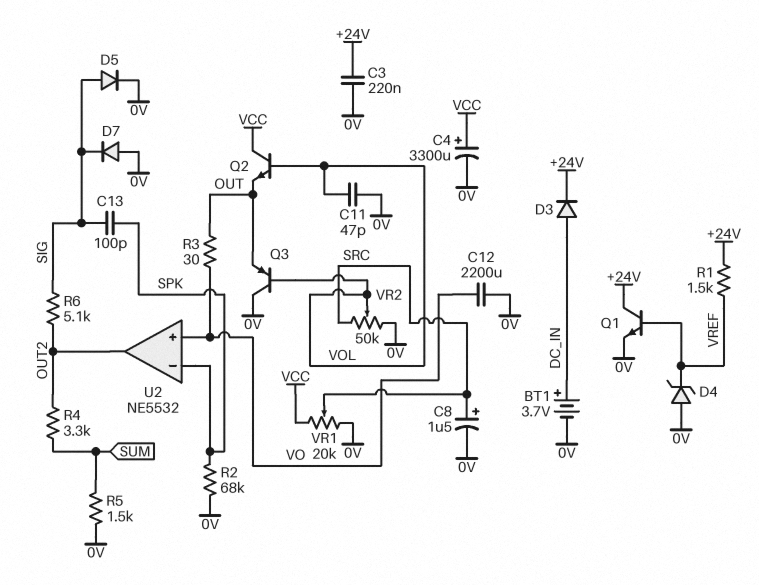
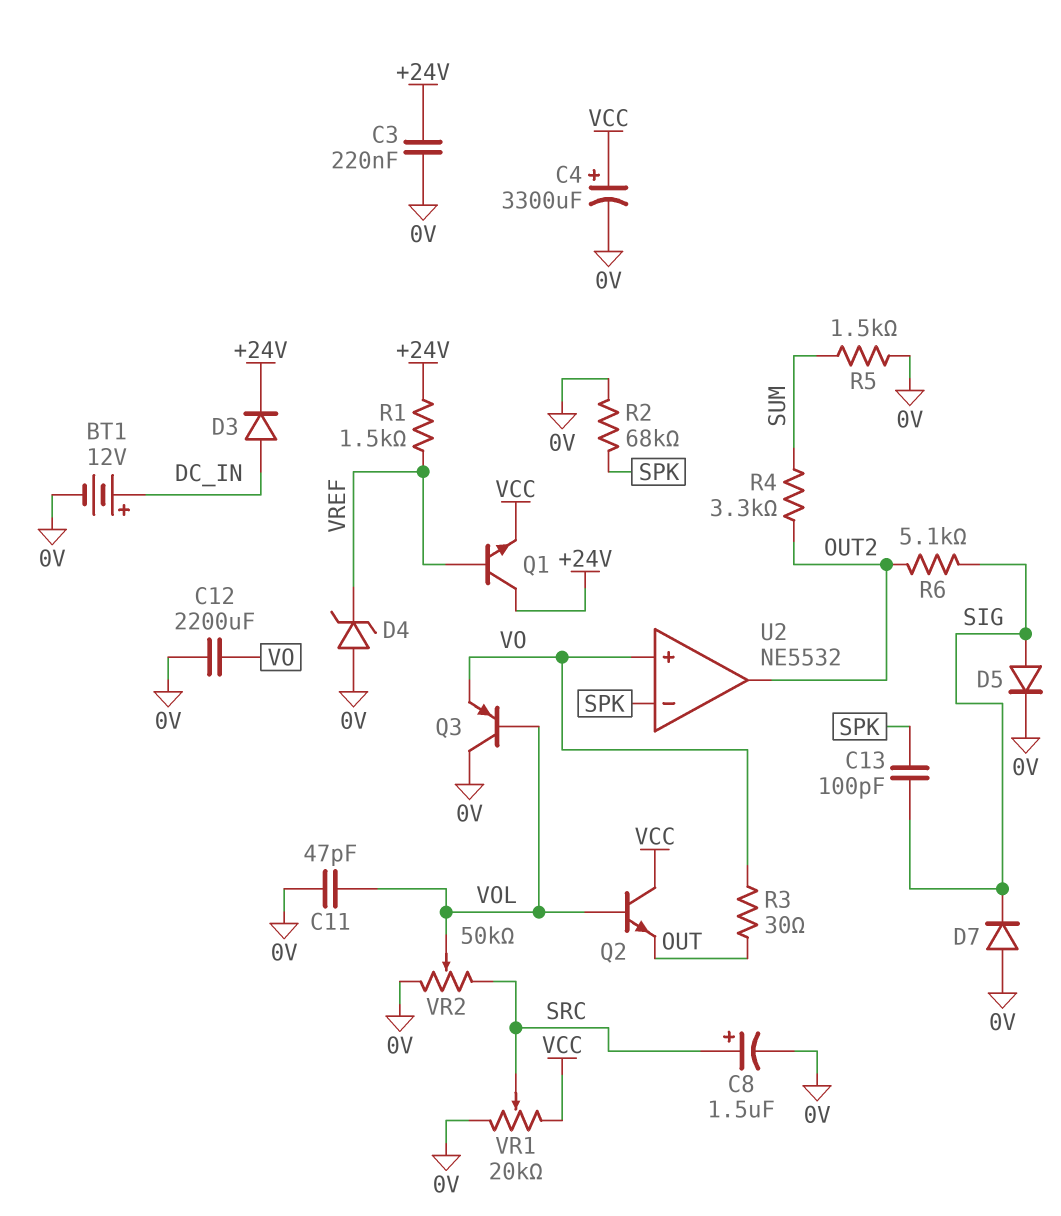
BT1: 3.7V (plus DC_IN, minus 0V) -> 12V (plus DC_IN, minus 0V)
Q1: NPN (B VREF, C +24V, E 0V) -> NPN (B VREF, C +24V, E VCC)
Q3: PNP (B VOL, C 0V, E OUT) -> PNP (B VOL, C 0V, E VO)

